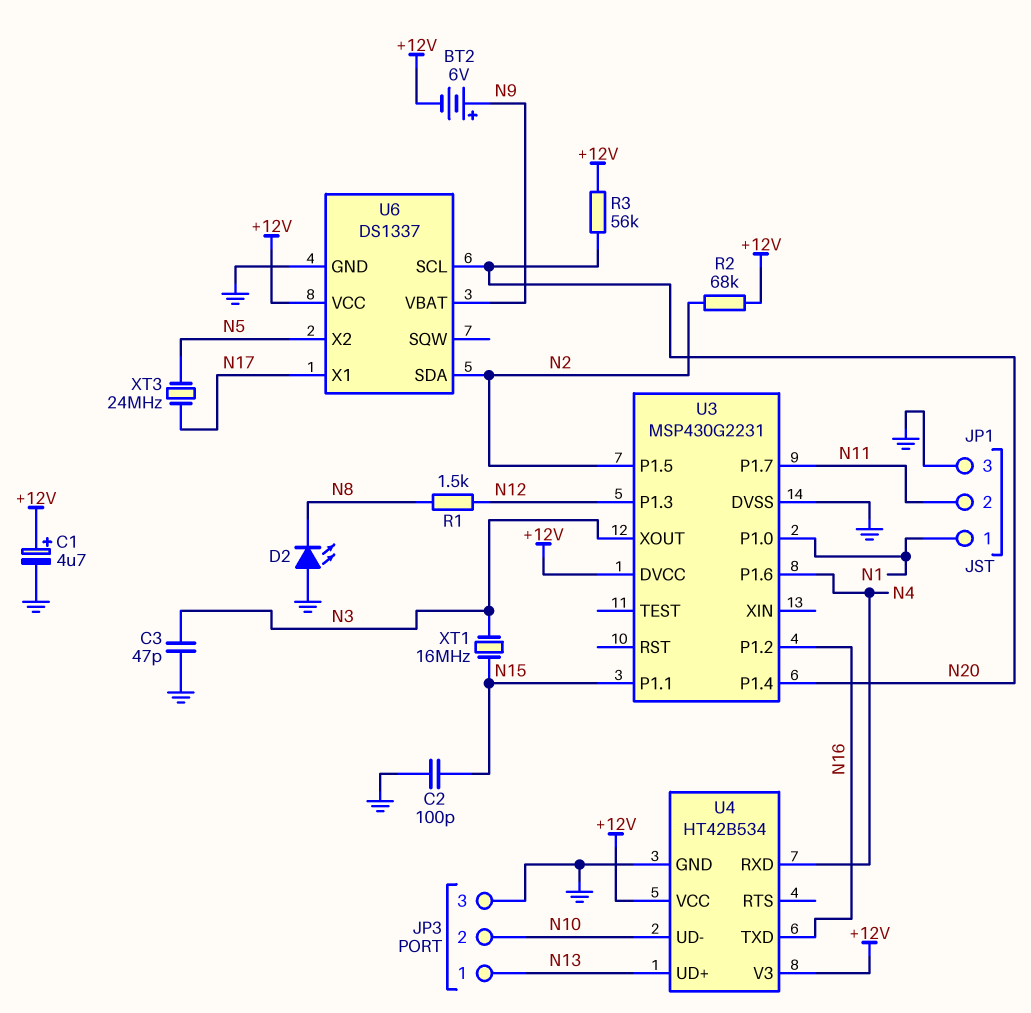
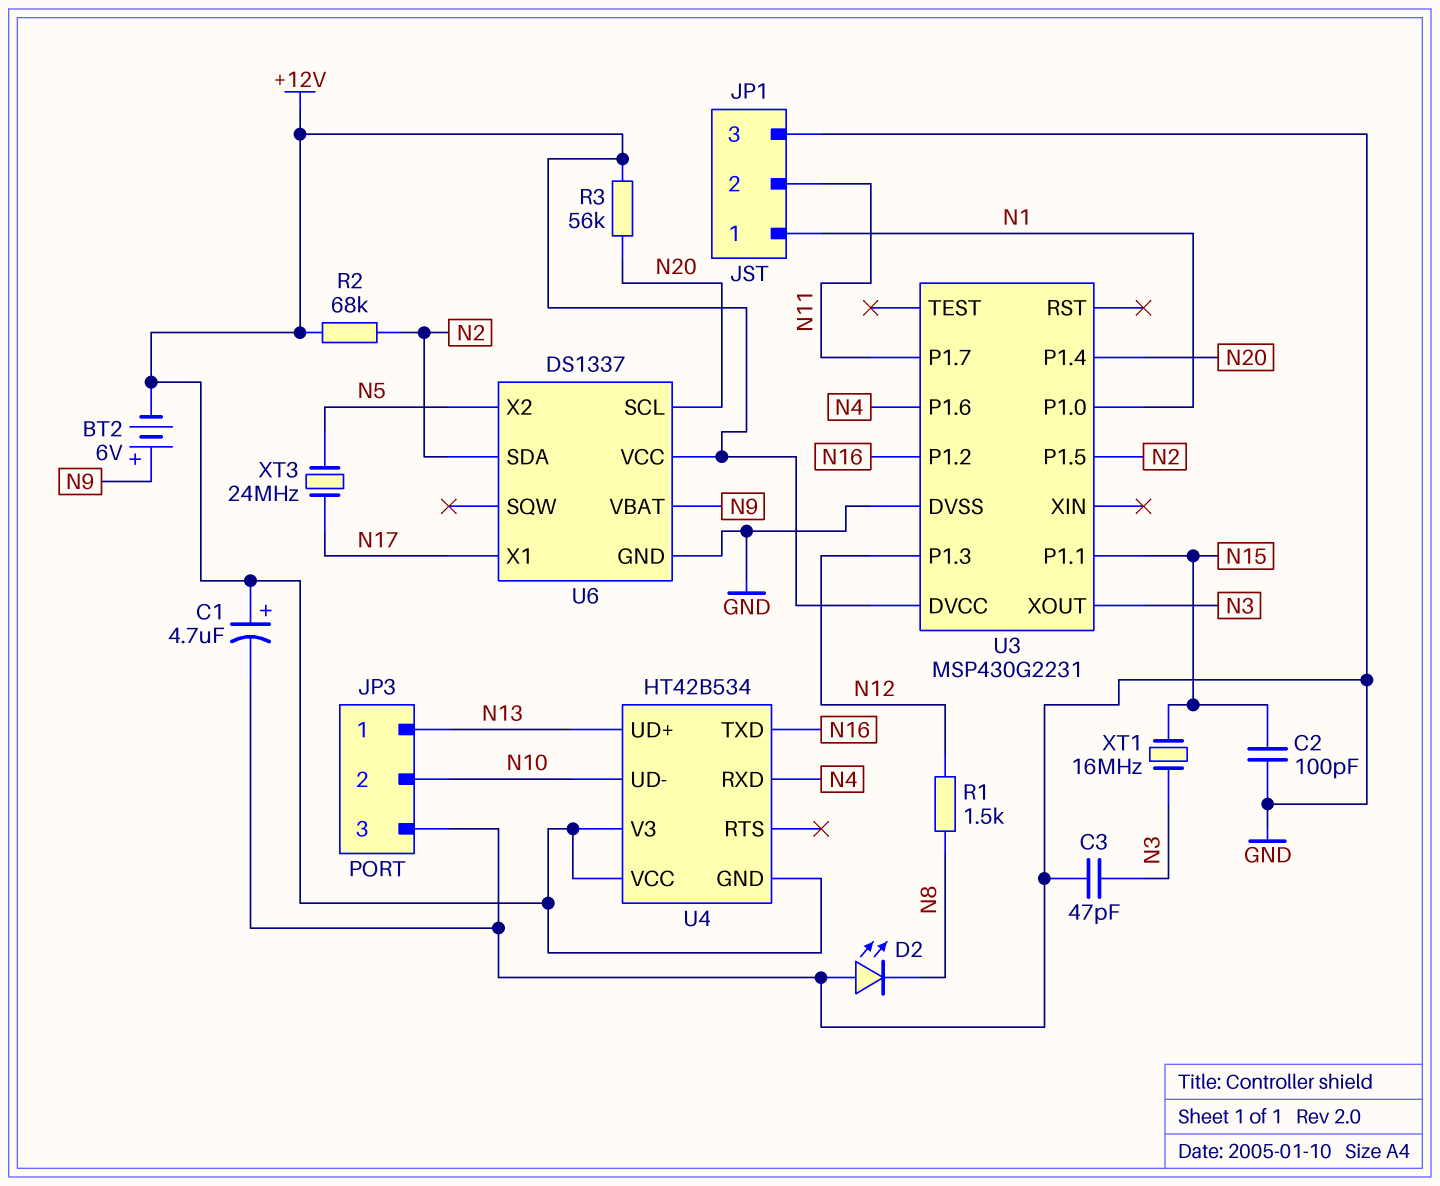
U4 pin GND: GND -> +12V

